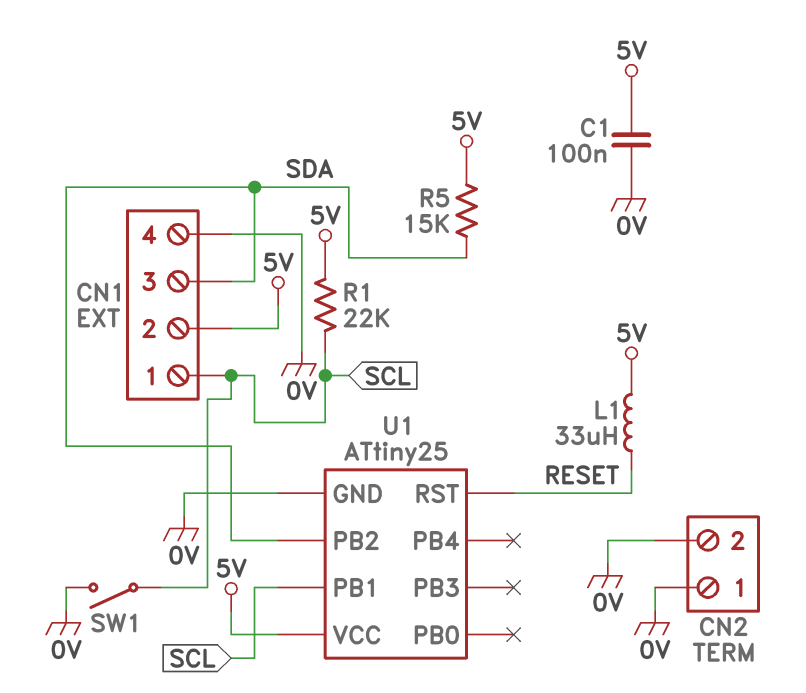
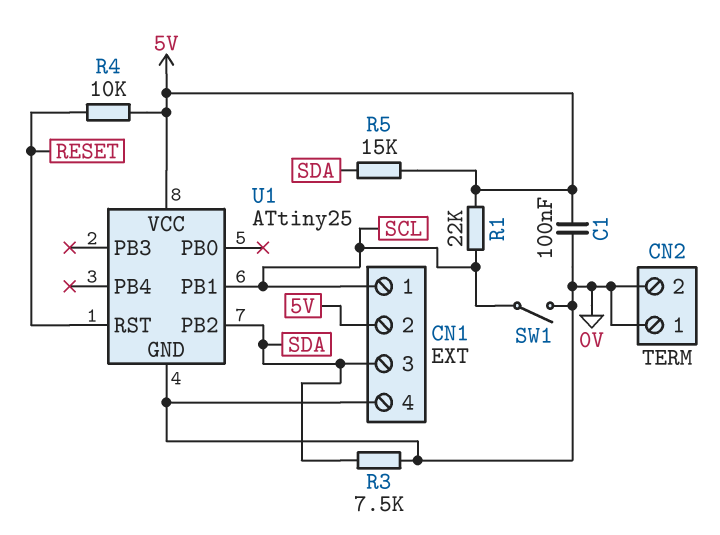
L1: 33uH (5V, RESET) -> none
R3: none -> 7.5k (0V, SDA)
R4: none -> 10k (5V, RESET)

